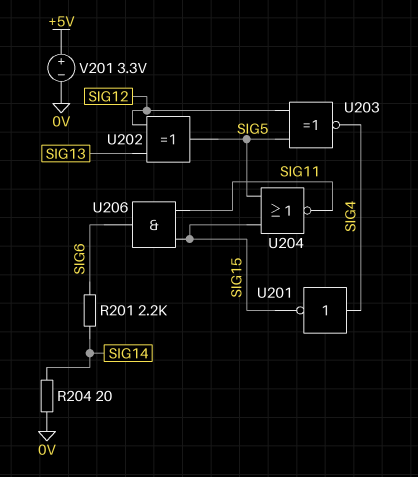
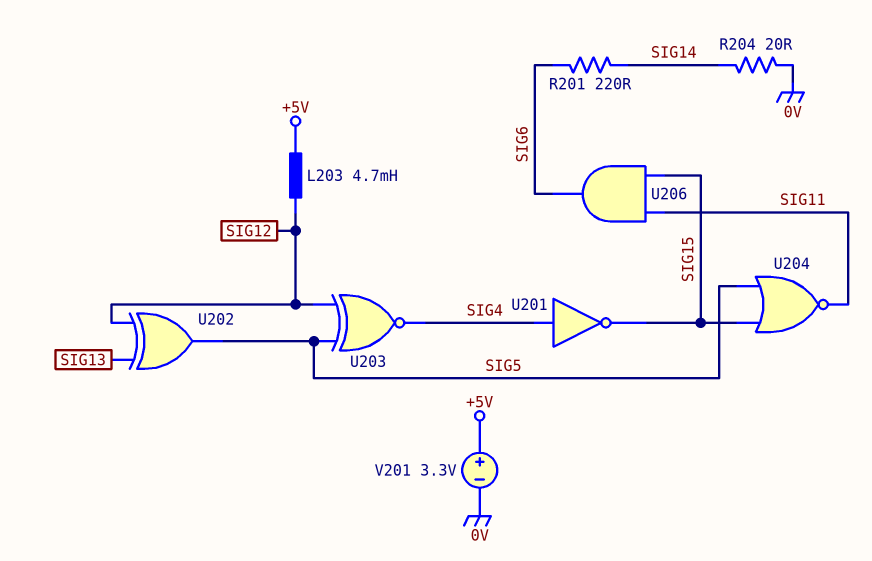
L203: none -> 4.7mH (+5V, SIG12)
R201: 2.2k (SIG6, SIG14) -> 220 (SIG6, SIG14)

